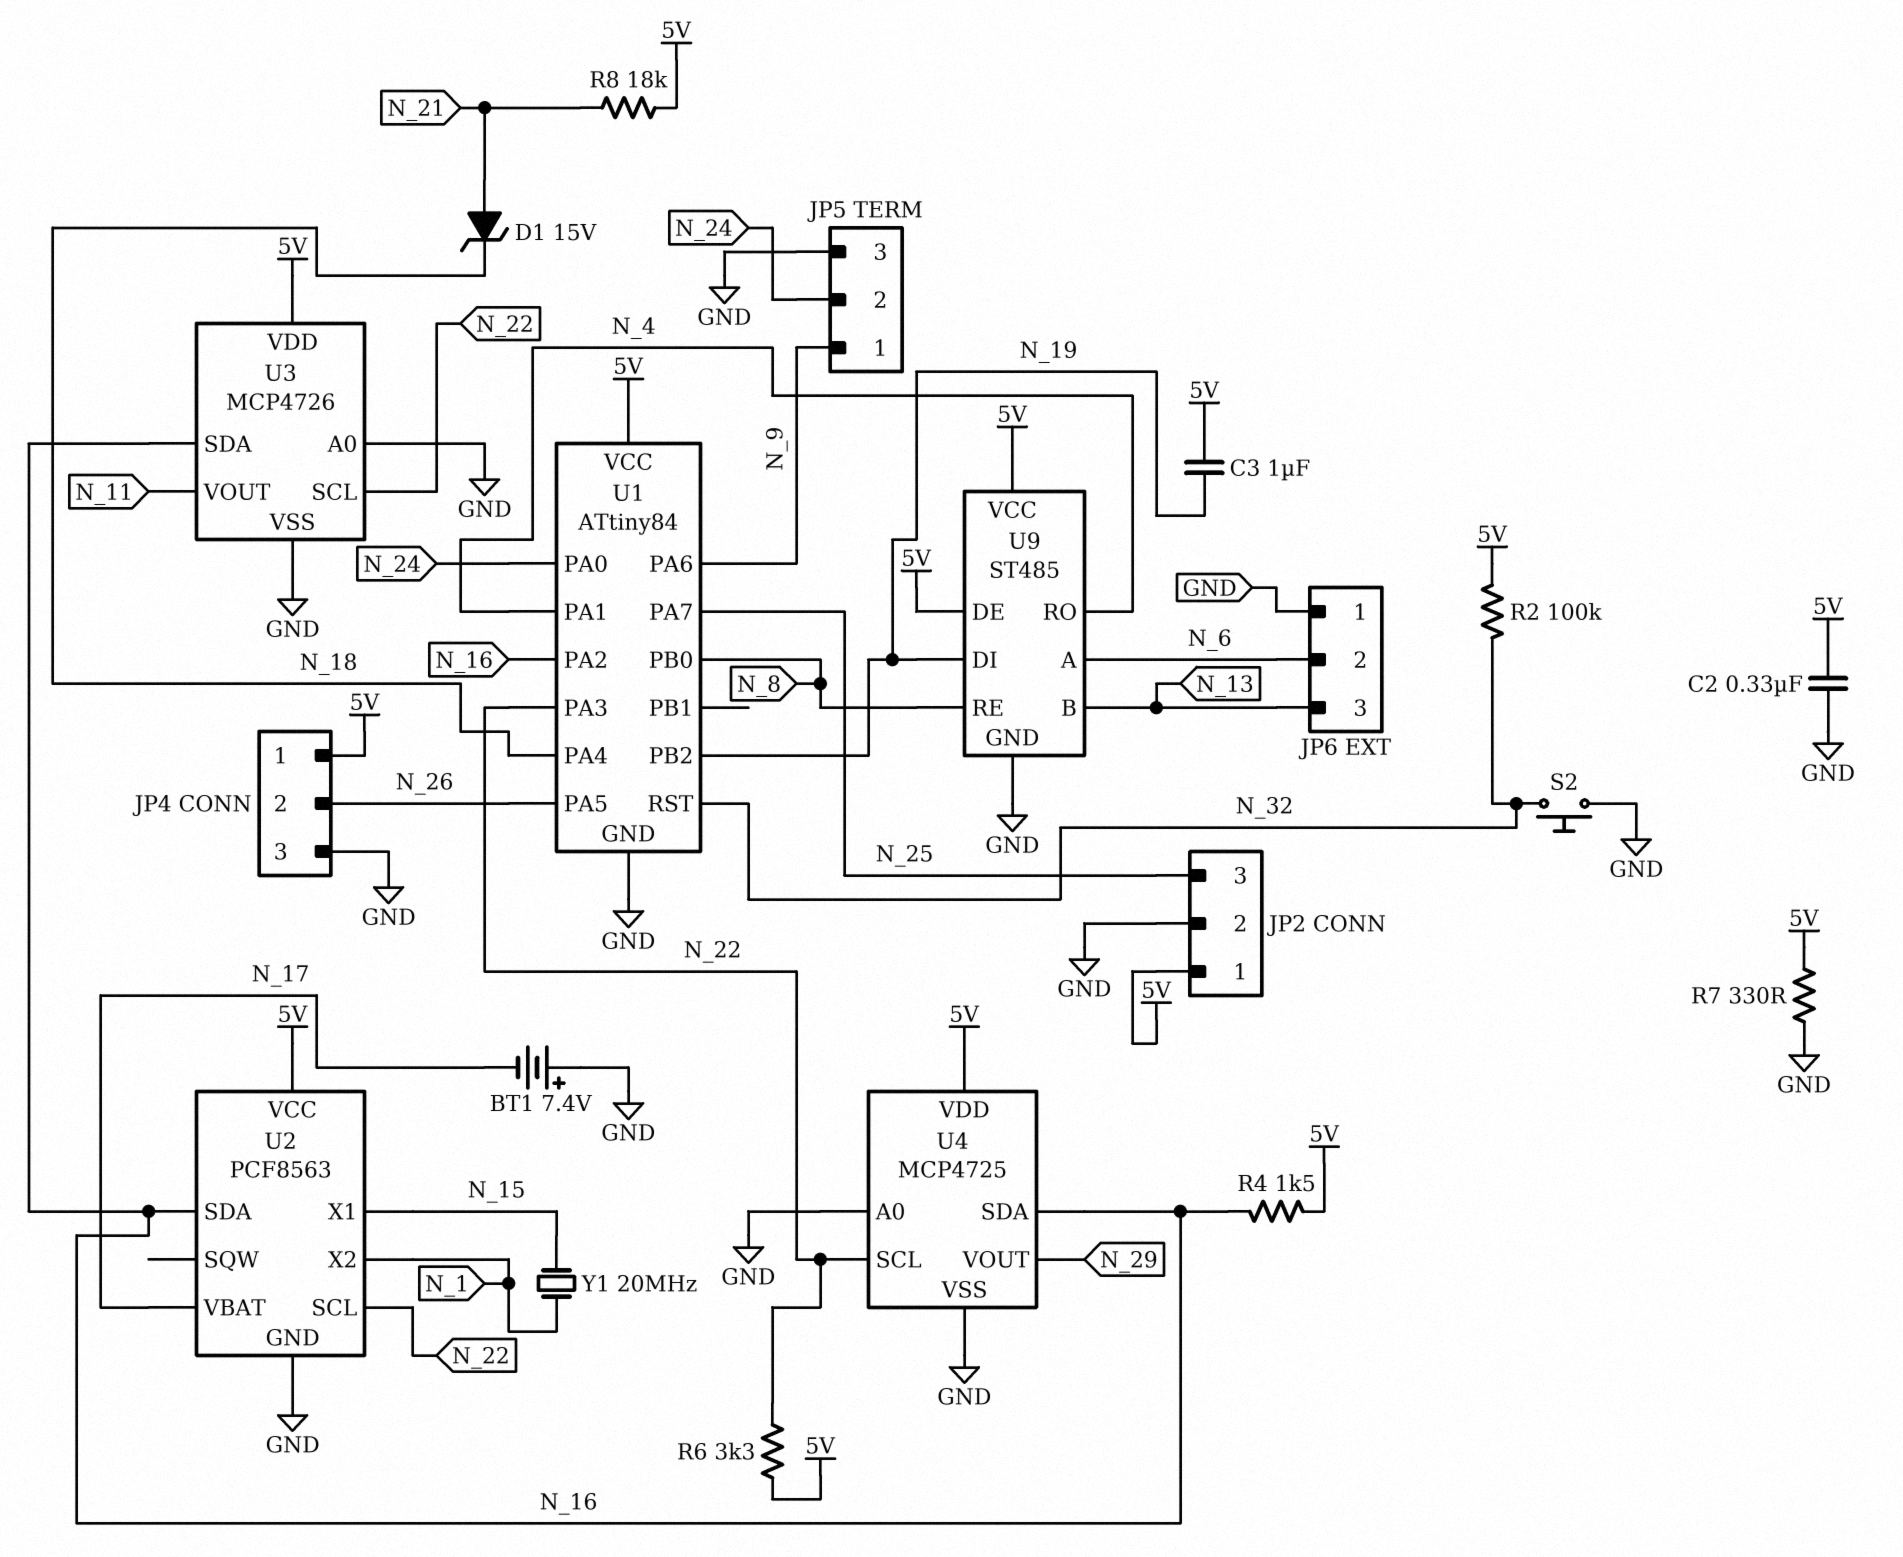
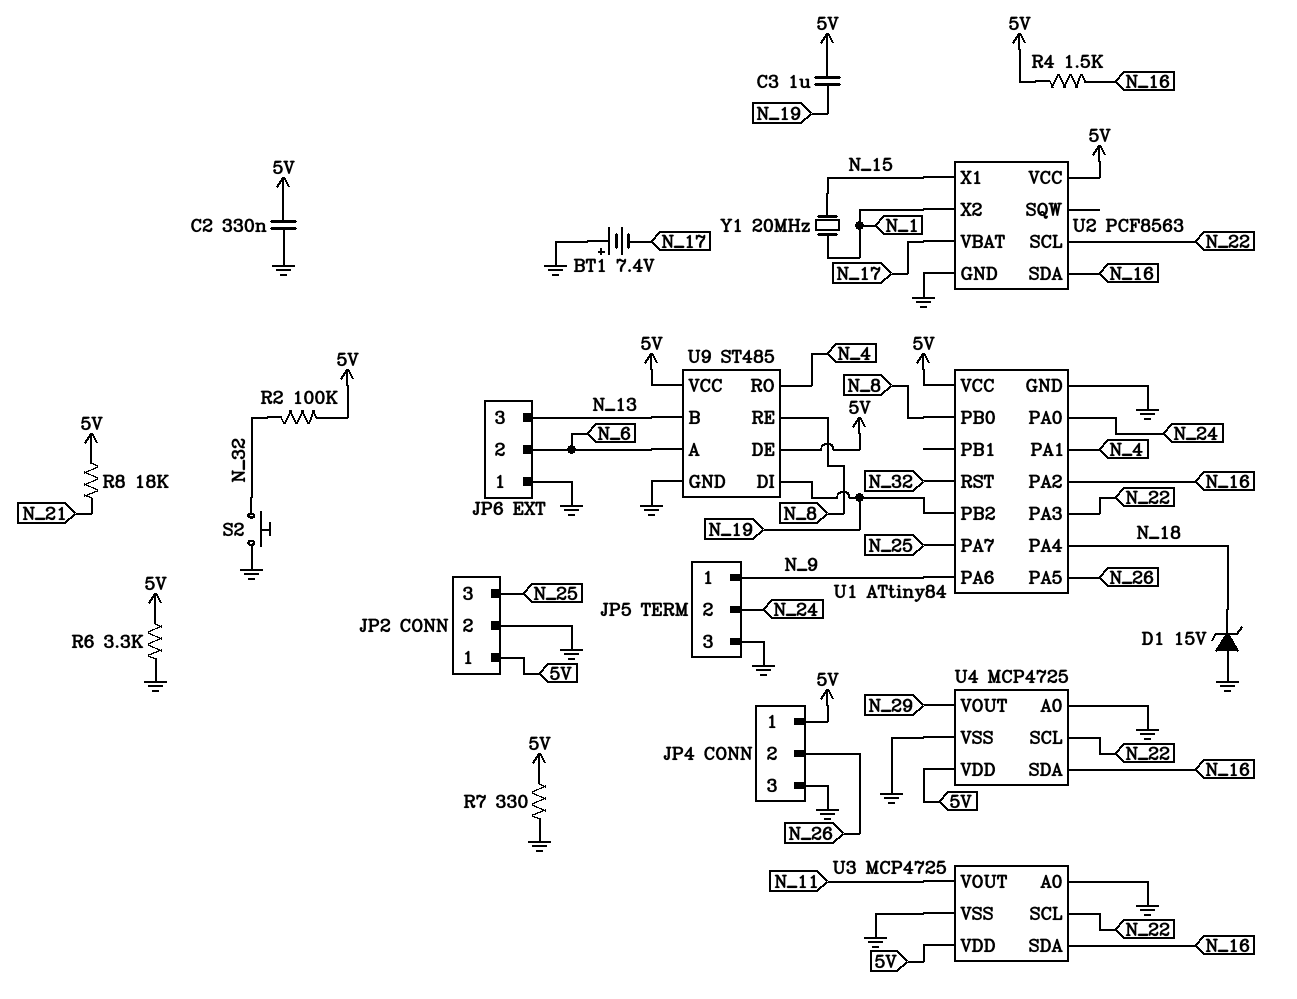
D1: zener 15V (A N_21, K N_18) -> zener 15V (A GND, K N_18)
R6: 3.3k (5V, N_22) -> 3.3k (5V, GND)
U3: MCP4726 -> MCP4725

